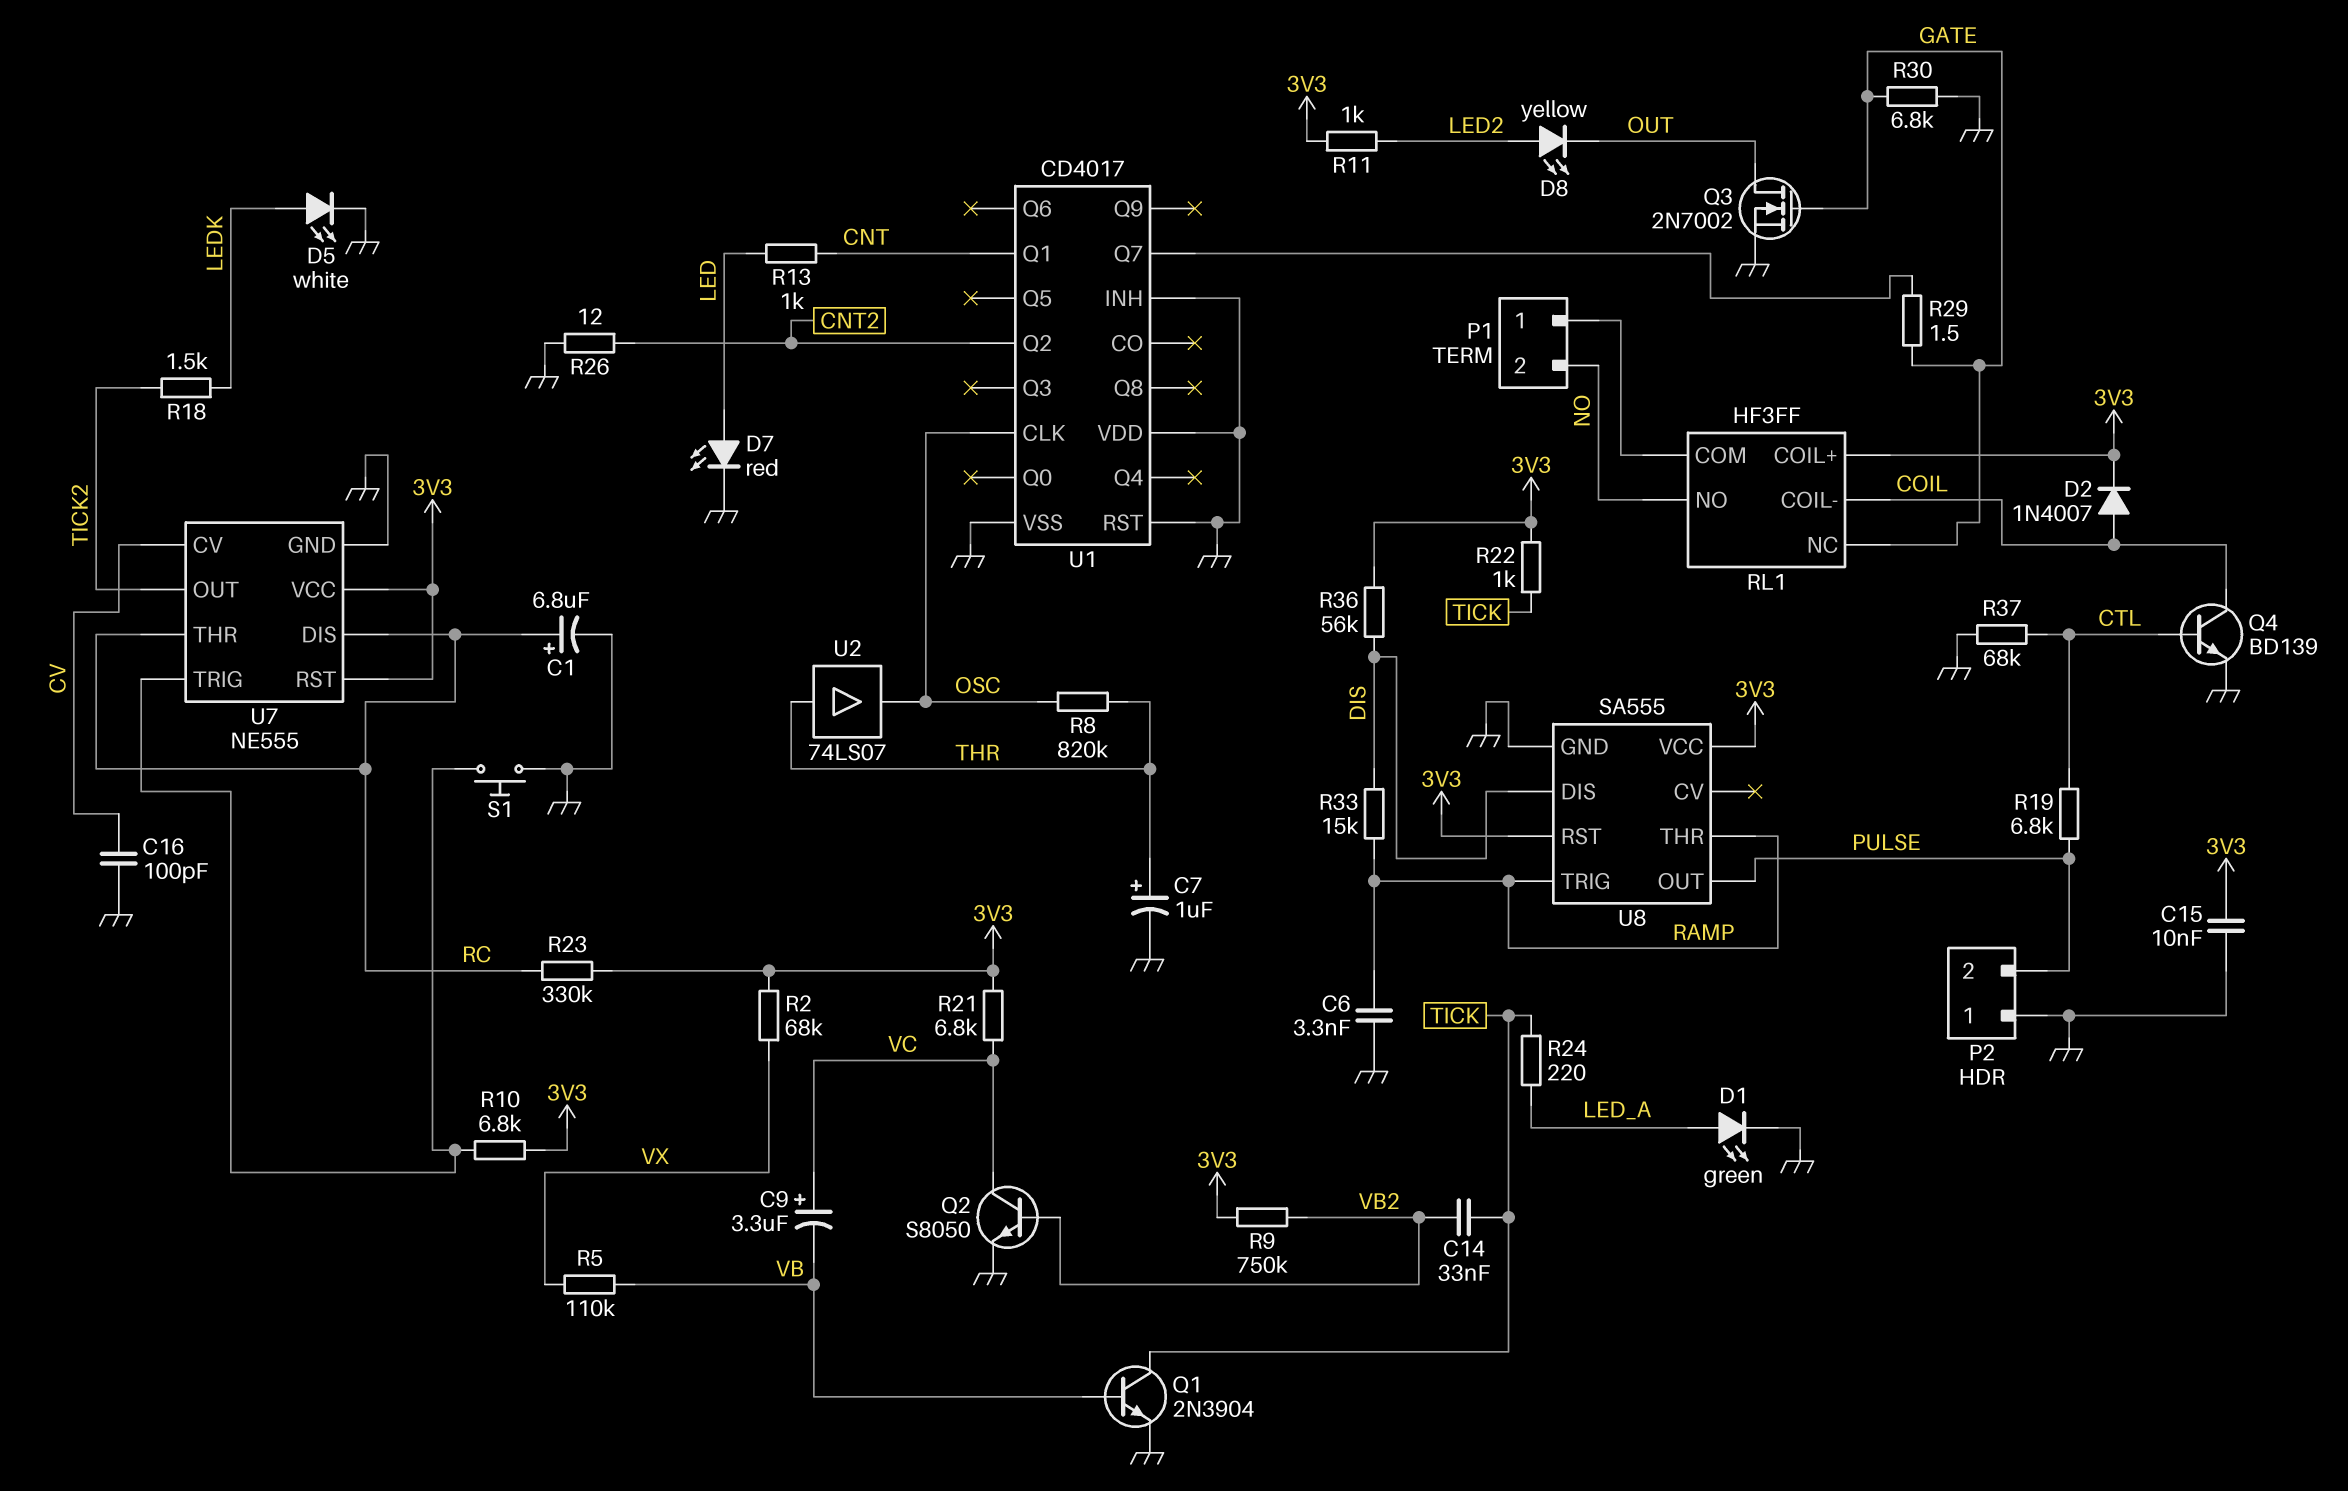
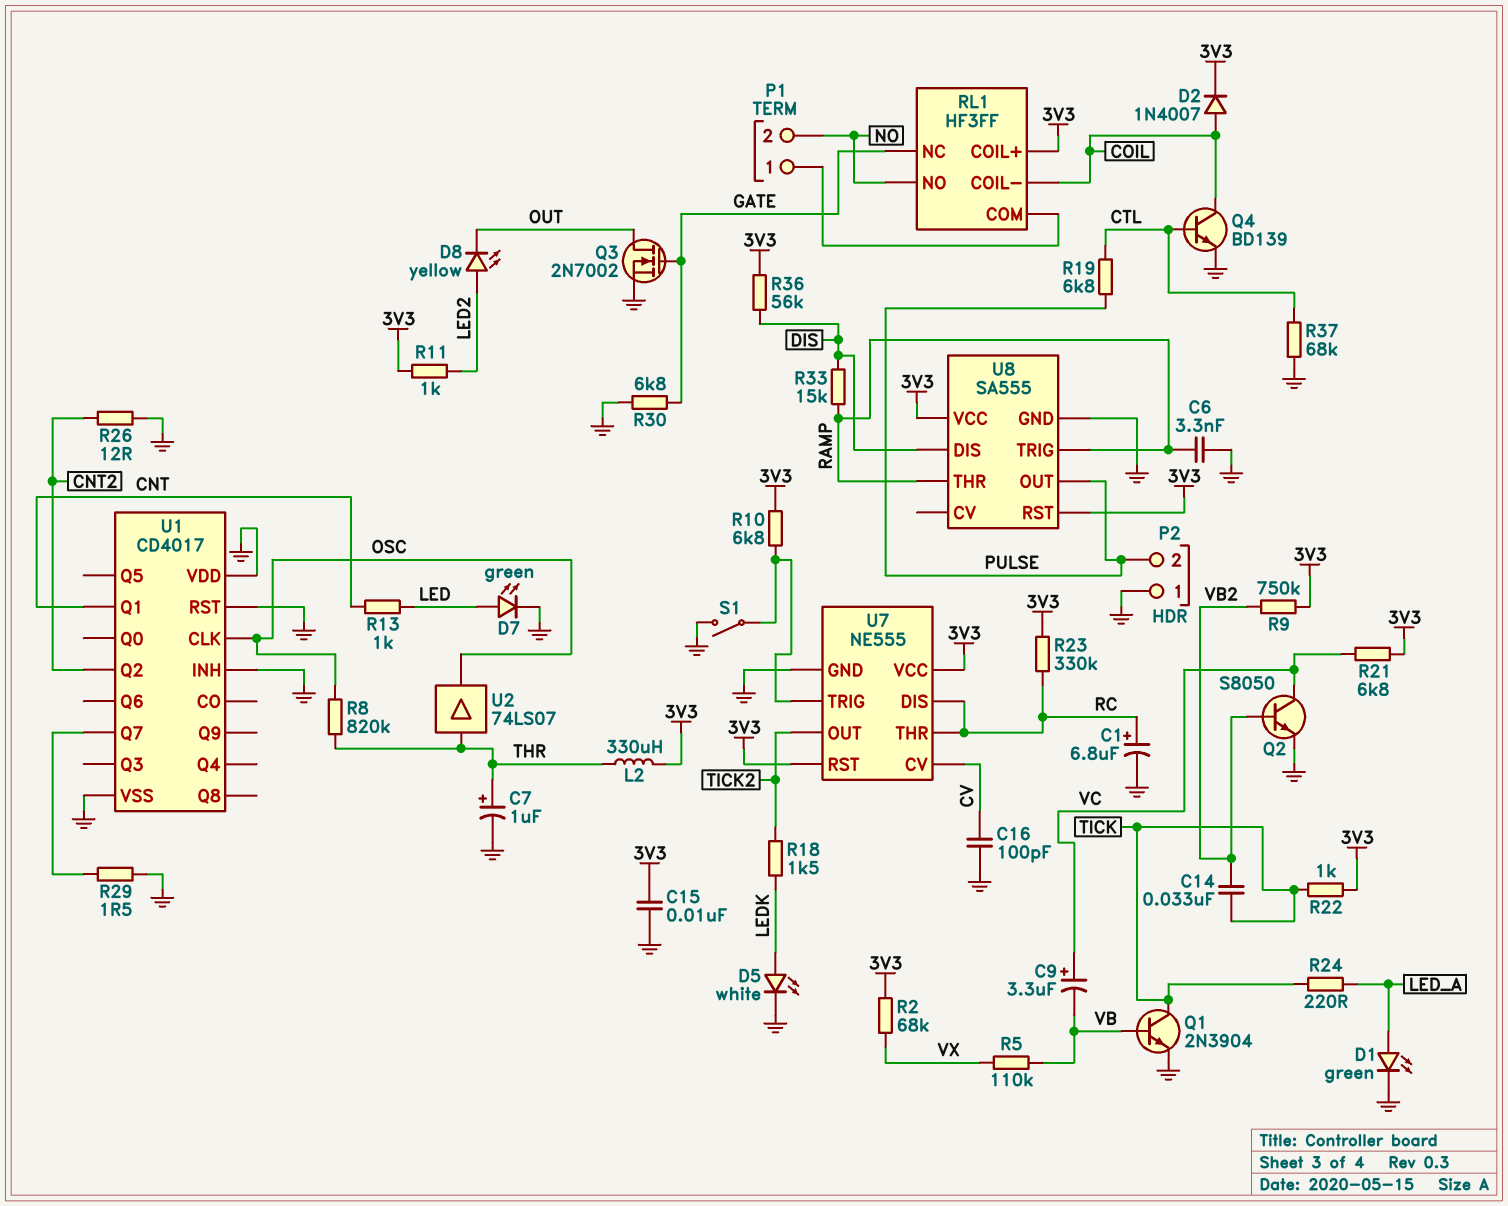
D7: LED red (A LED, K GND) -> LED green (A LED, K GND)
L2: none -> 330uH (3V3, THR)
R29: 1.5 (GATE, U1/Q7) -> 1.5 (GND, U1/Q7)
S1: button (GND, U7/TRIG) -> switch (GND, U7/TRIG)

